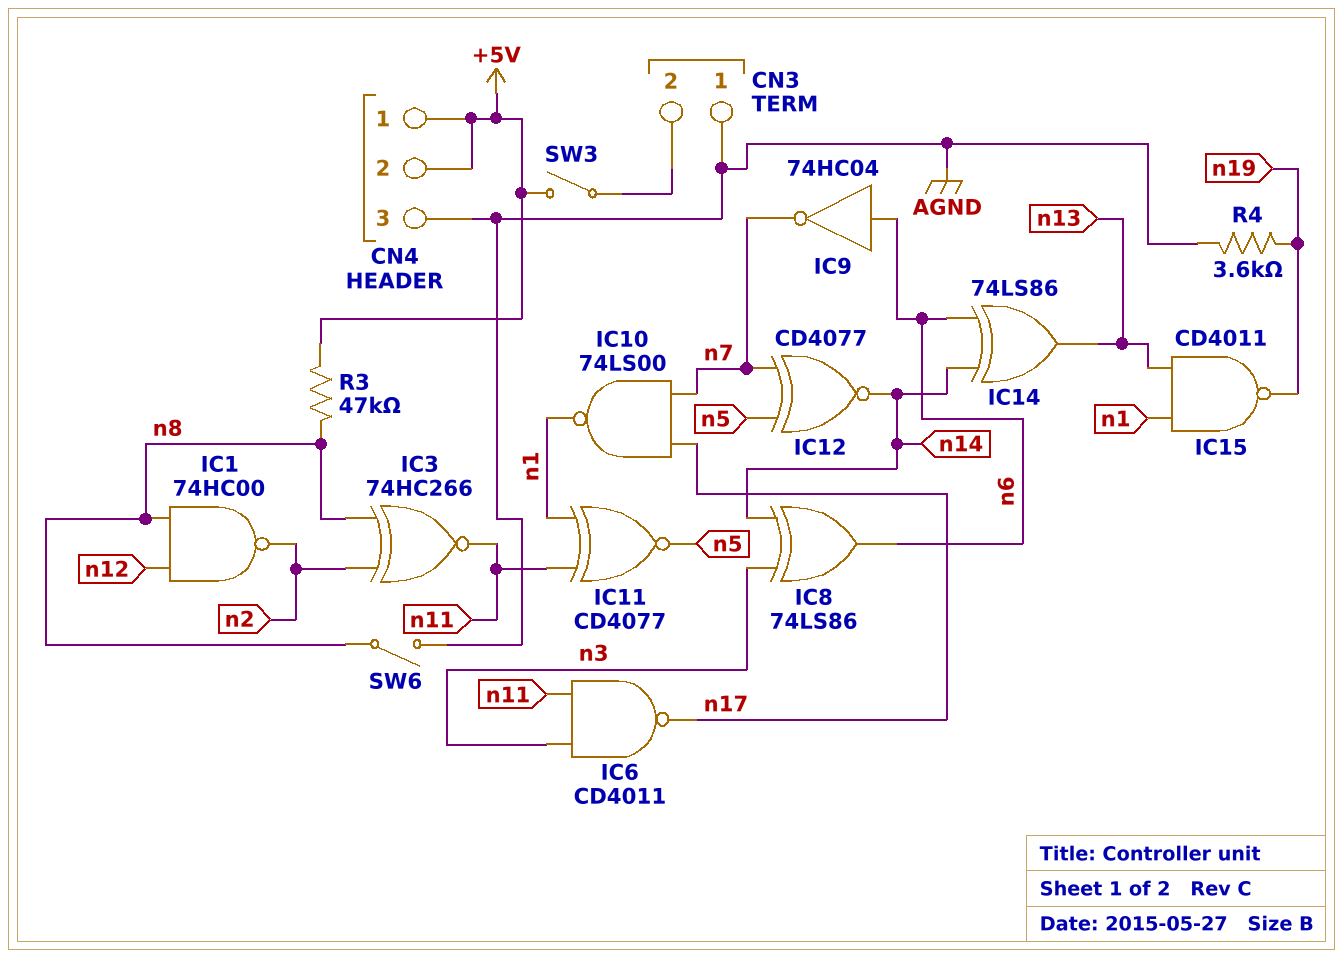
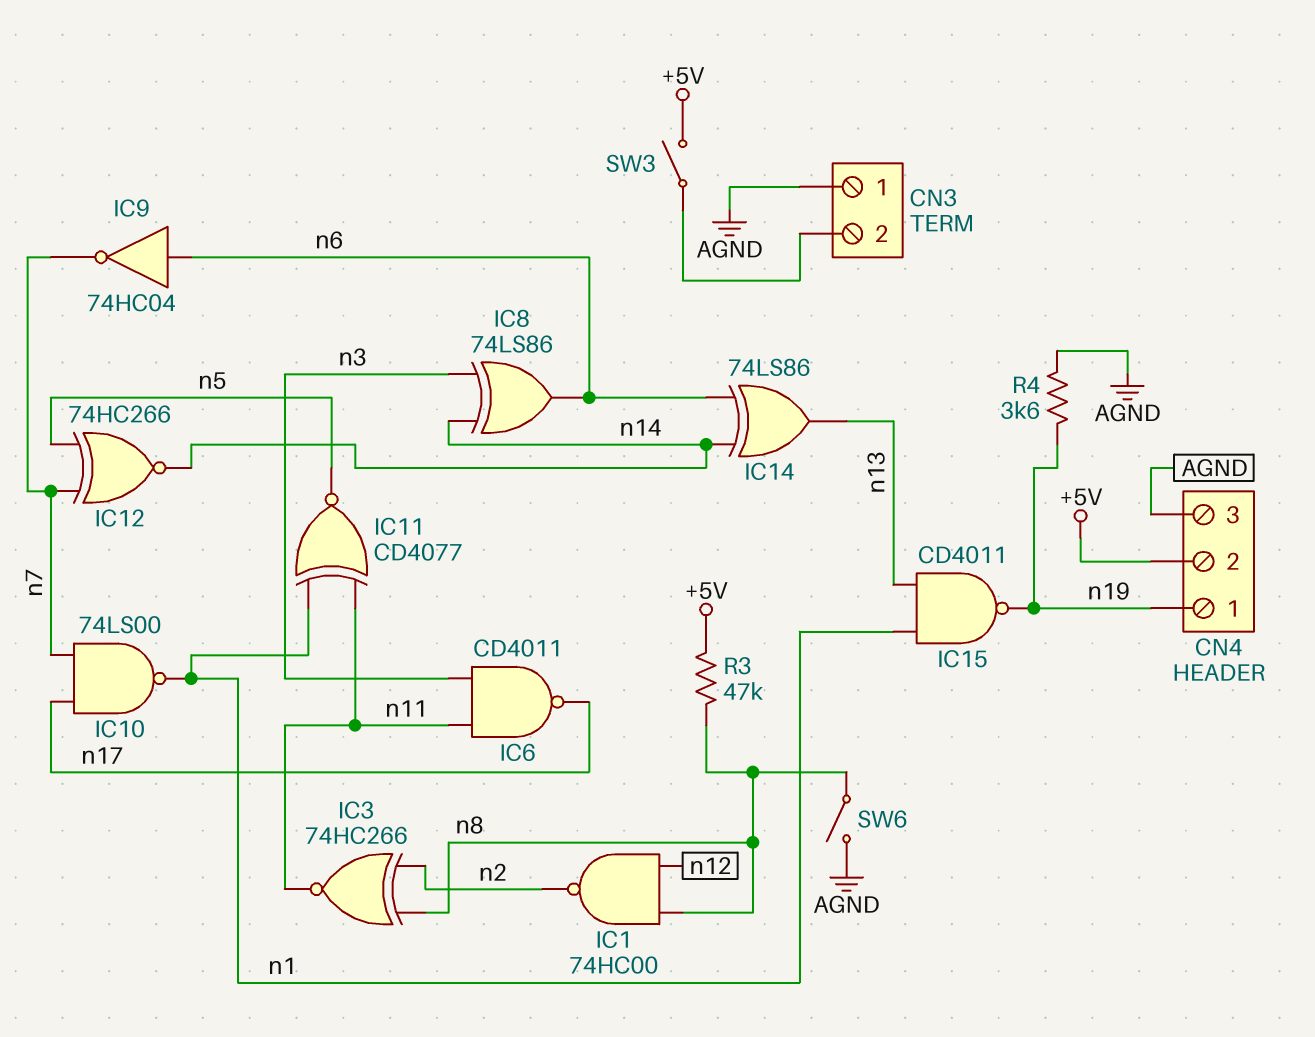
CN4 pin 1: +5V -> n19
IC12: XNOR CD4077 (in n5, in n7, out n14) -> XNOR 74HC266 (in n5, in n7, out n14)

